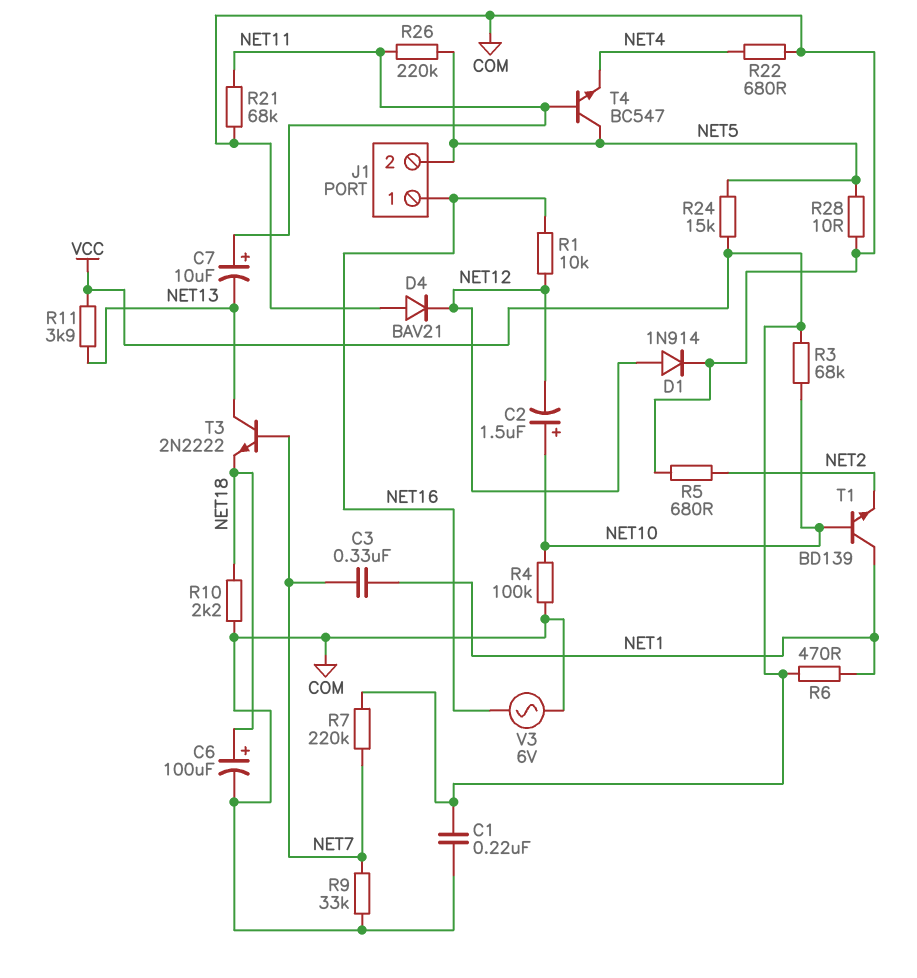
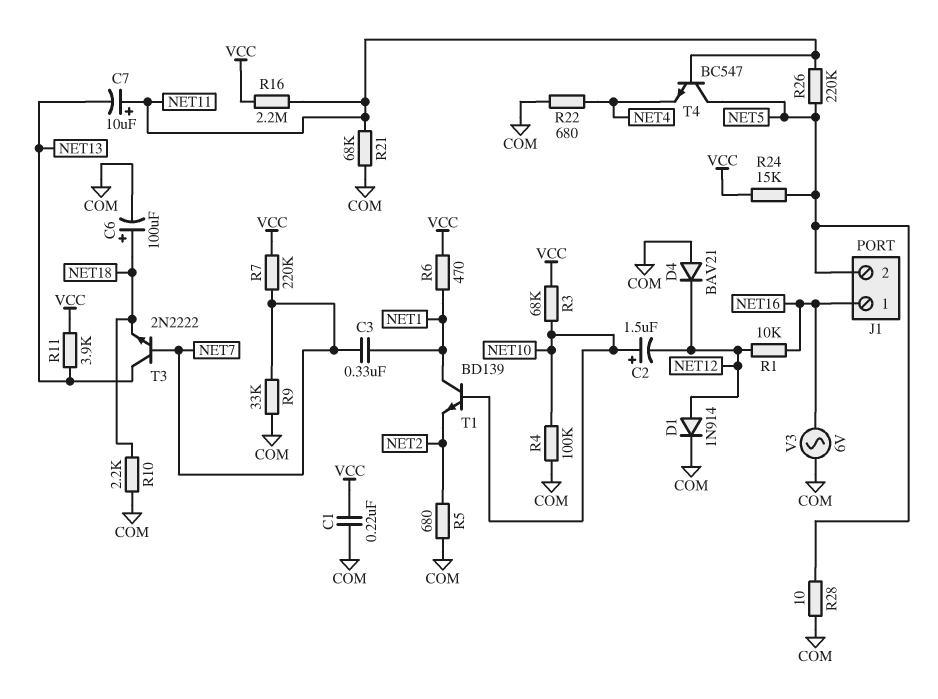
R16: none -> 2.2M (NET11, VCC)

